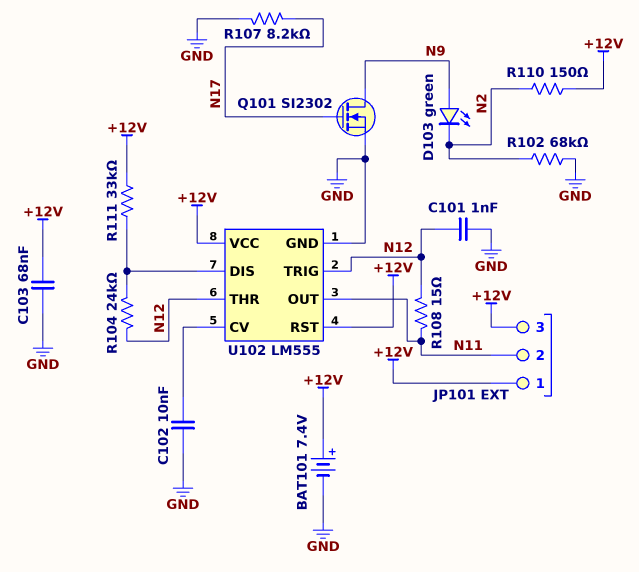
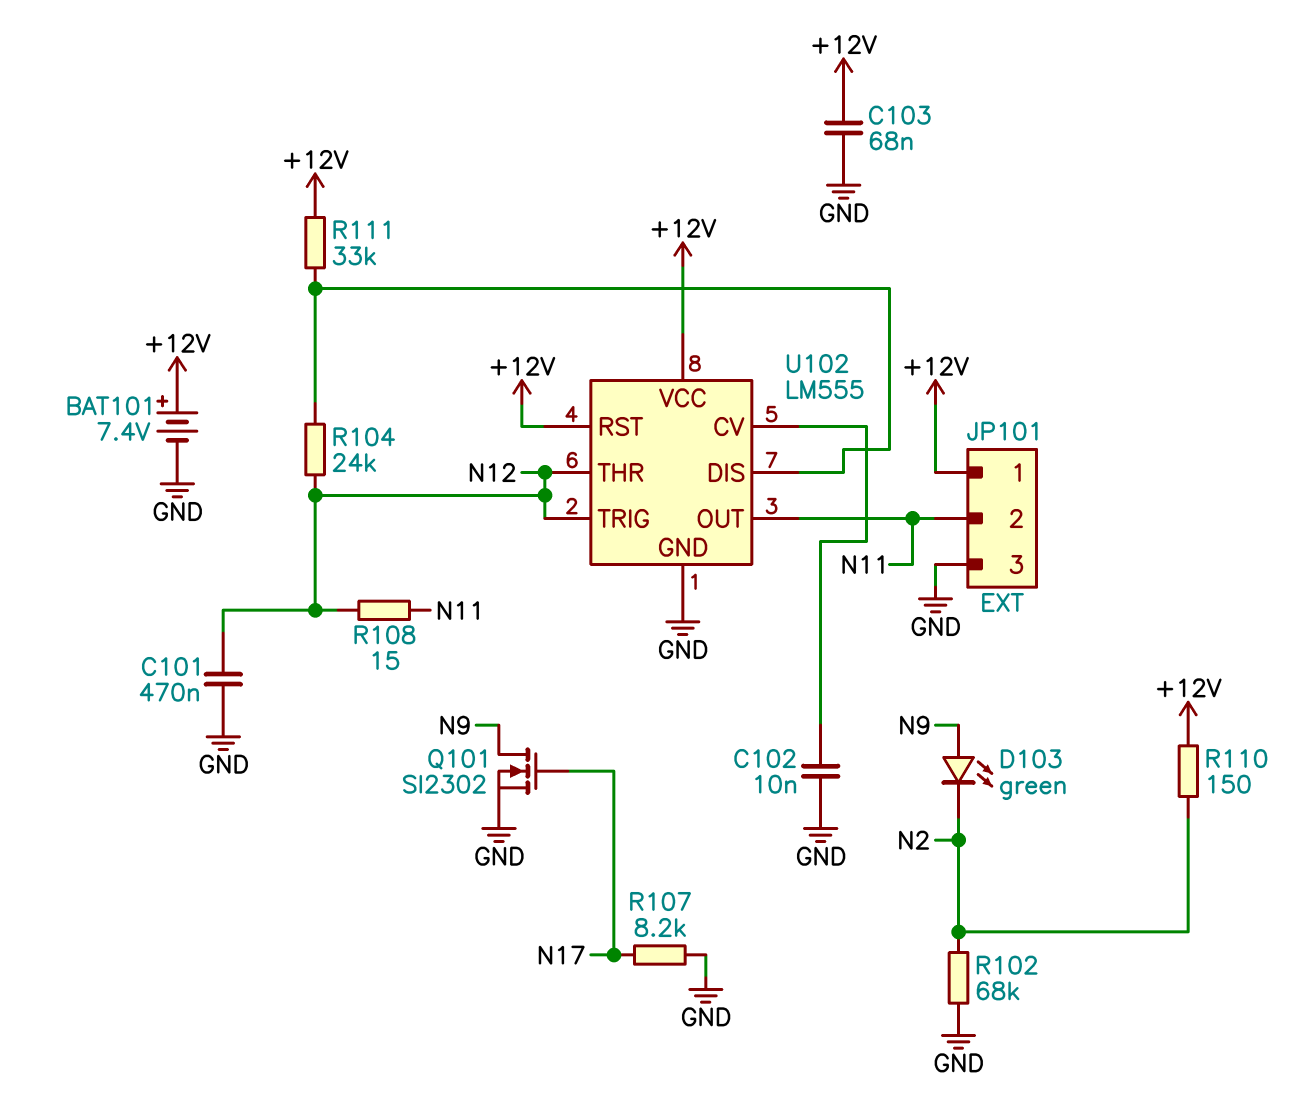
C101: 1nF (GND, N12) -> 470nF (GND, N12)
JP101 pin 3: +12V -> GND

